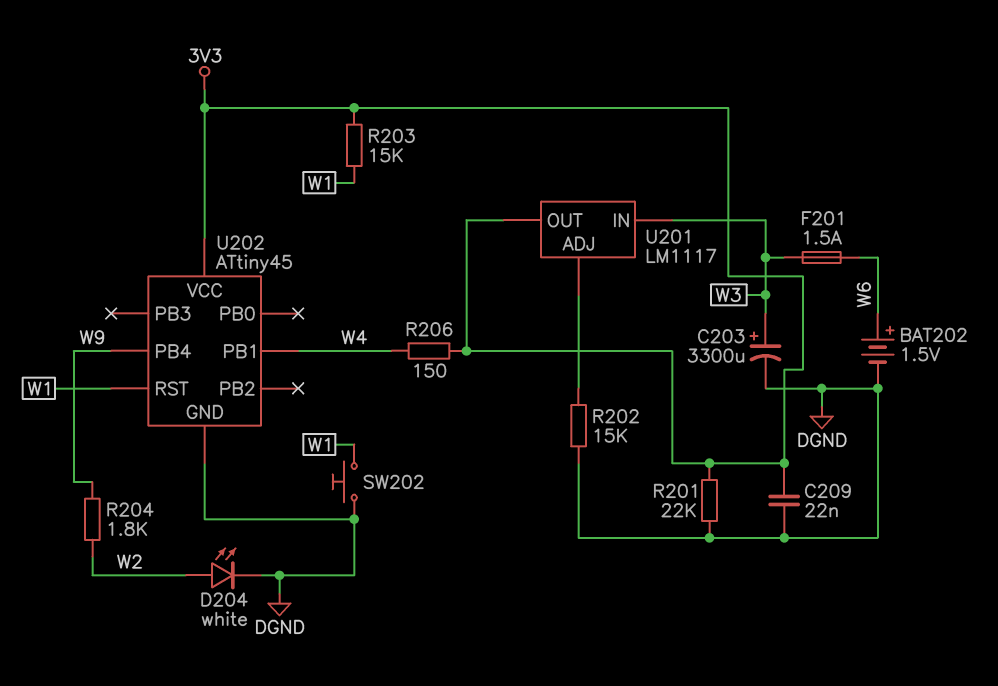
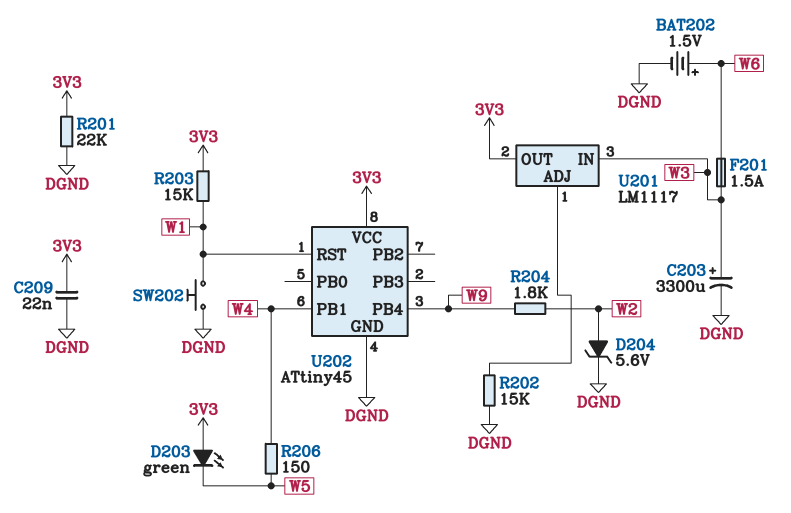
D203: none -> LED green (A 3V3, K W5)
D204: LED white (A W2, K DGND) -> zener 5.6V (A W2, K DGND)
R206: 150 (3V3, W4) -> 150 (W4, W5)

